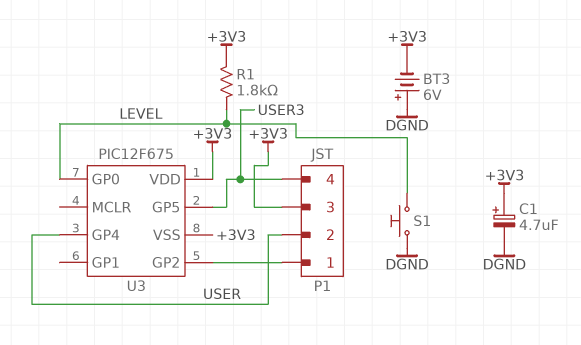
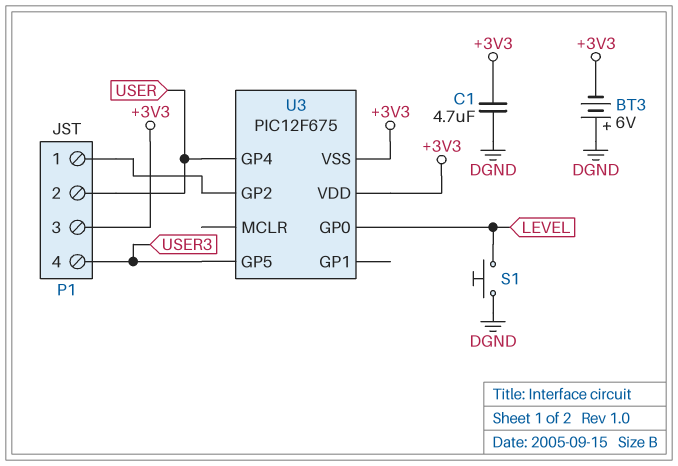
C1: 4.7uF (plus +3V3, minus DGND) -> 4.7uF (+3V3, DGND)
R1: 1.8k (+3V3, LEVEL) -> none

